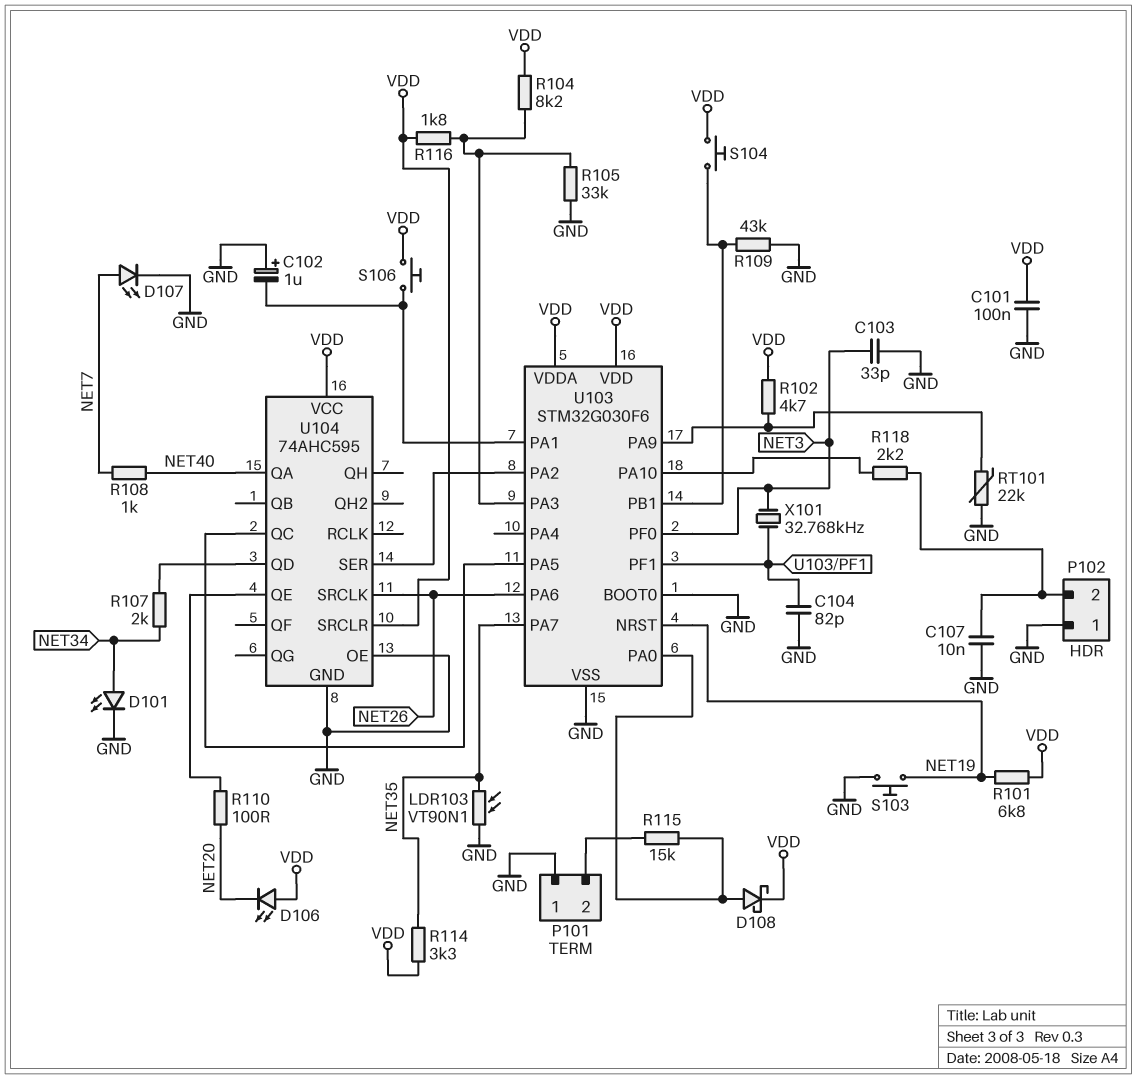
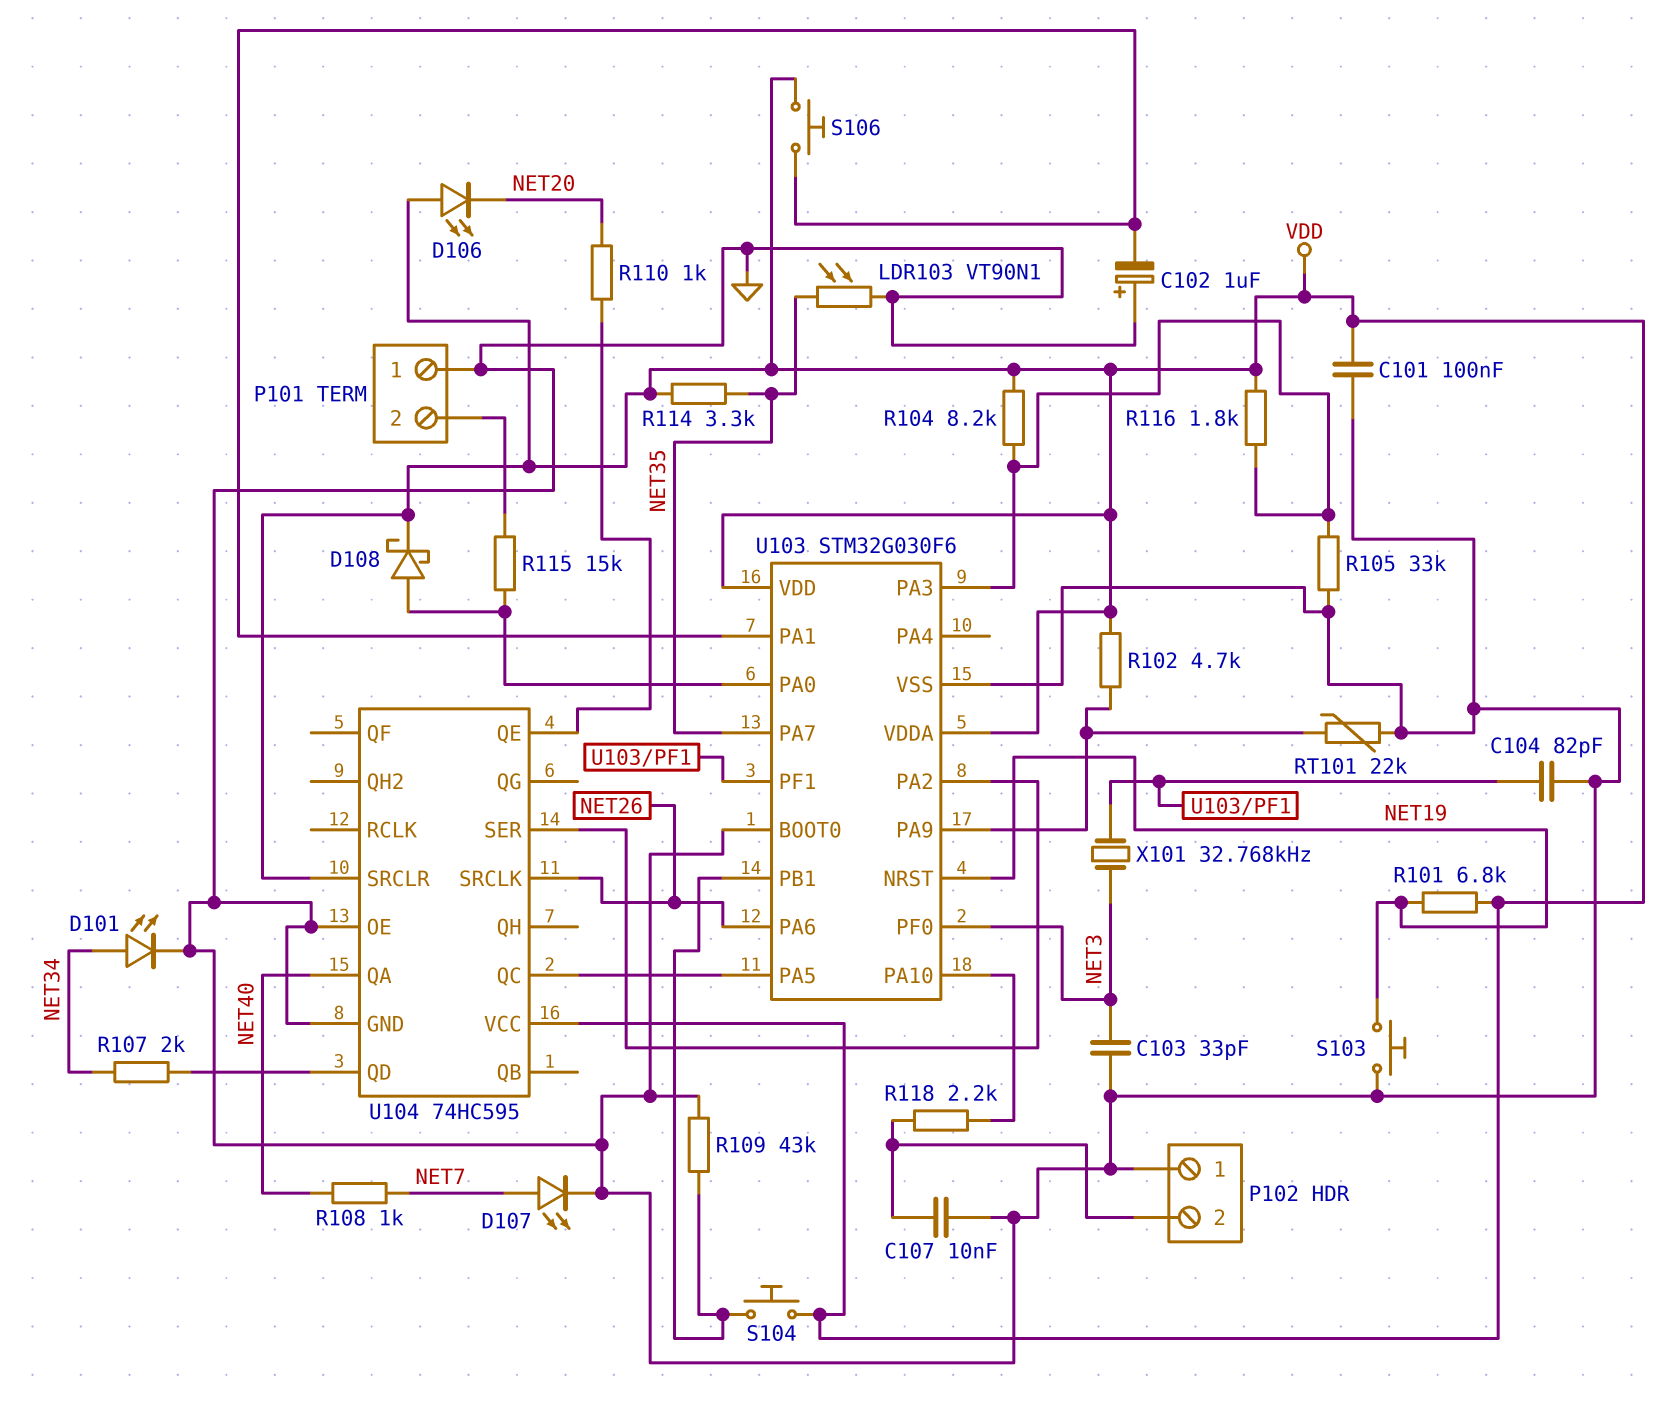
R110: 100 (NET20, U104/QE) -> 1k (NET20, U104/QE)
U104: 74AHC595 -> 74HC595

